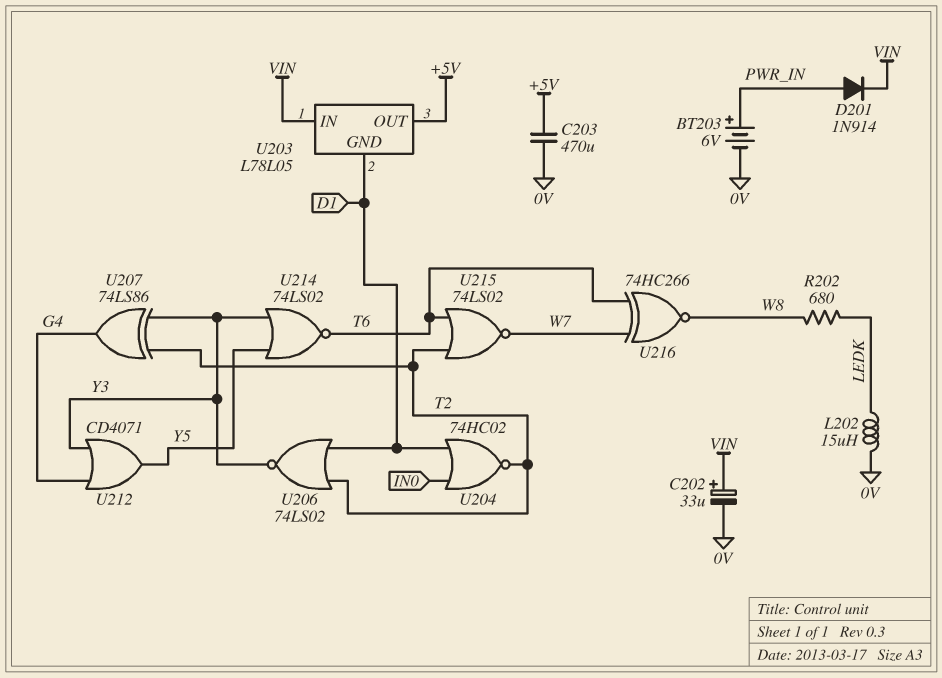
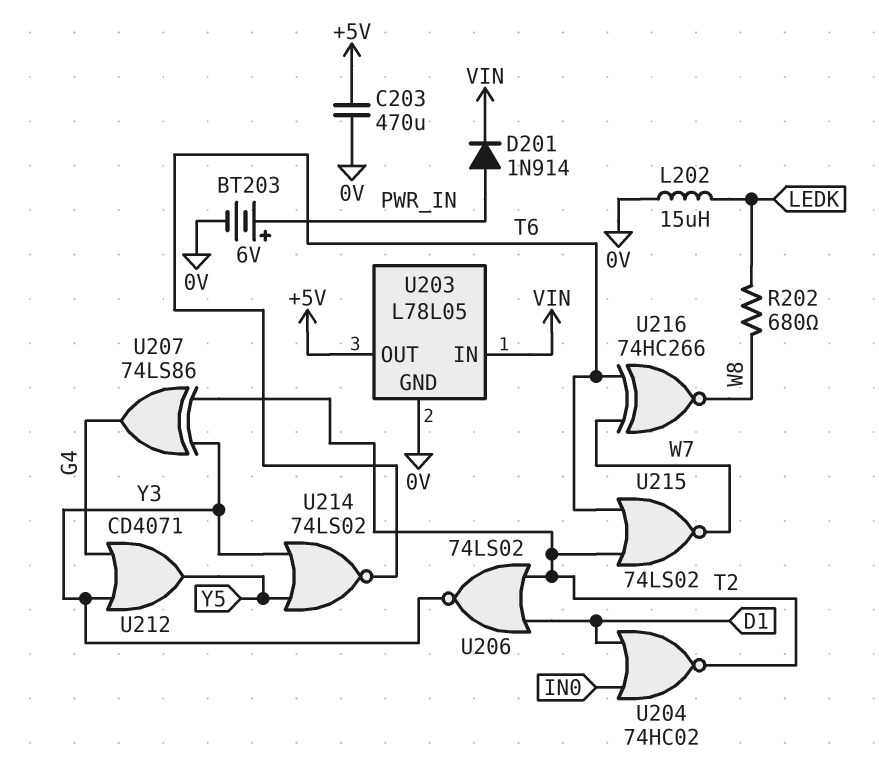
C202: 33uF (plus VIN, minus 0V) -> none
U203 pin GND: D1 -> 0V

